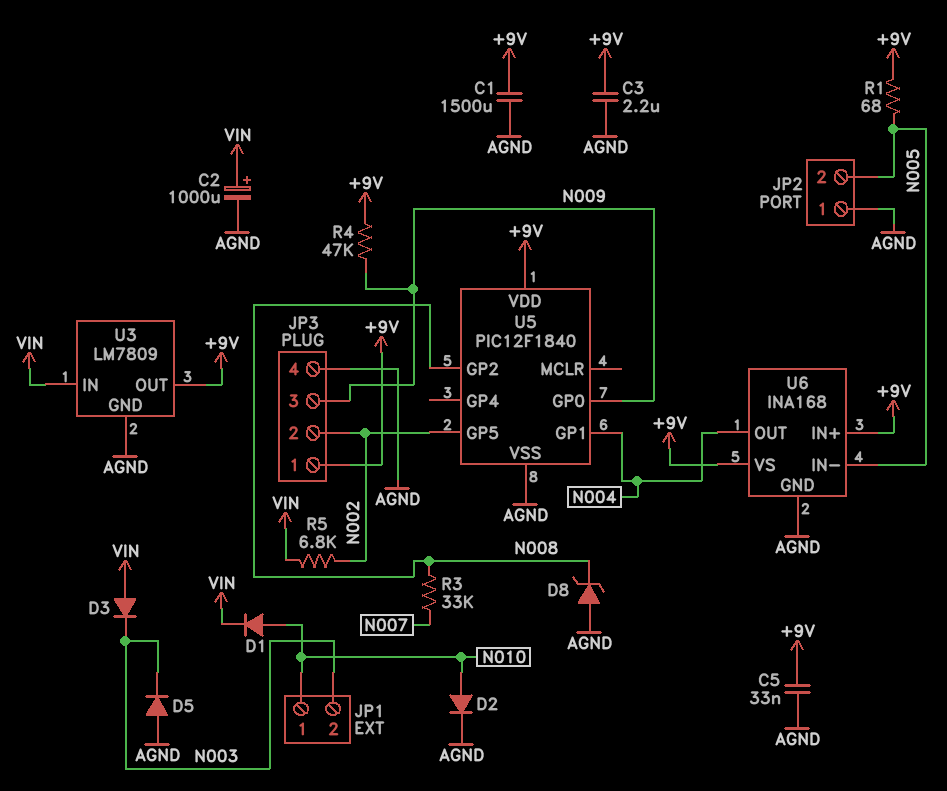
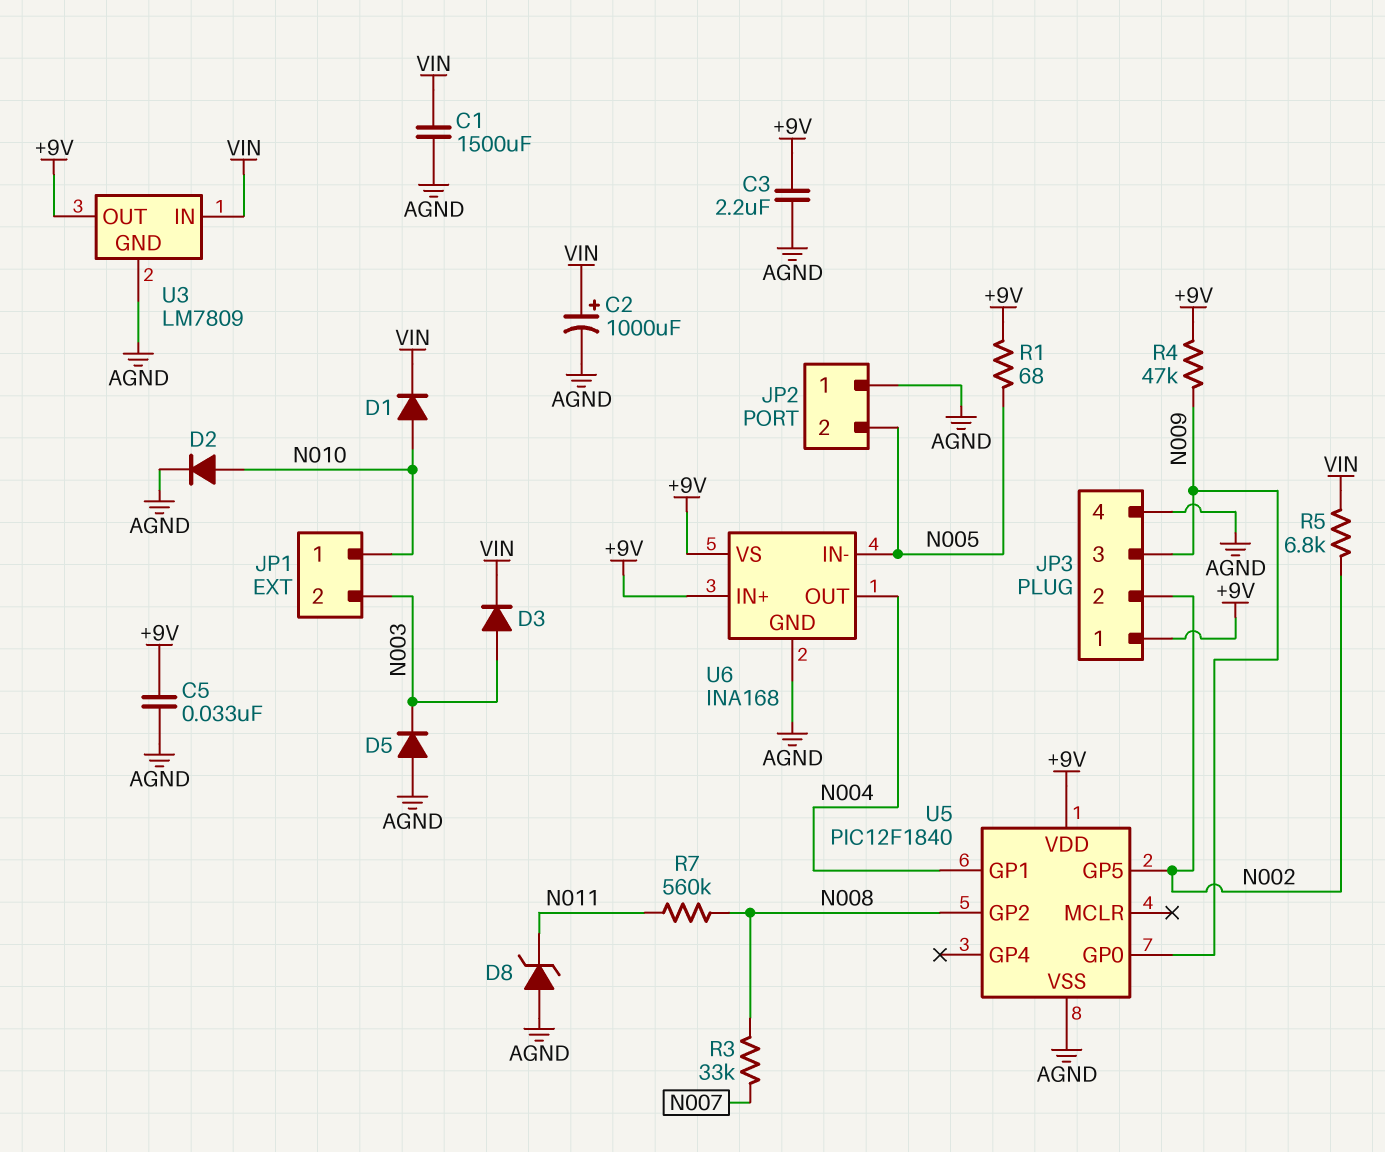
C1: 1500uF (+9V, AGND) -> 1500uF (AGND, VIN)
D3: diode (A VIN, K N003) -> diode (A N003, K VIN)
D8: zener (A AGND, K N008) -> zener (A AGND, K N011)
R7: none -> 560k (N008, N011)

